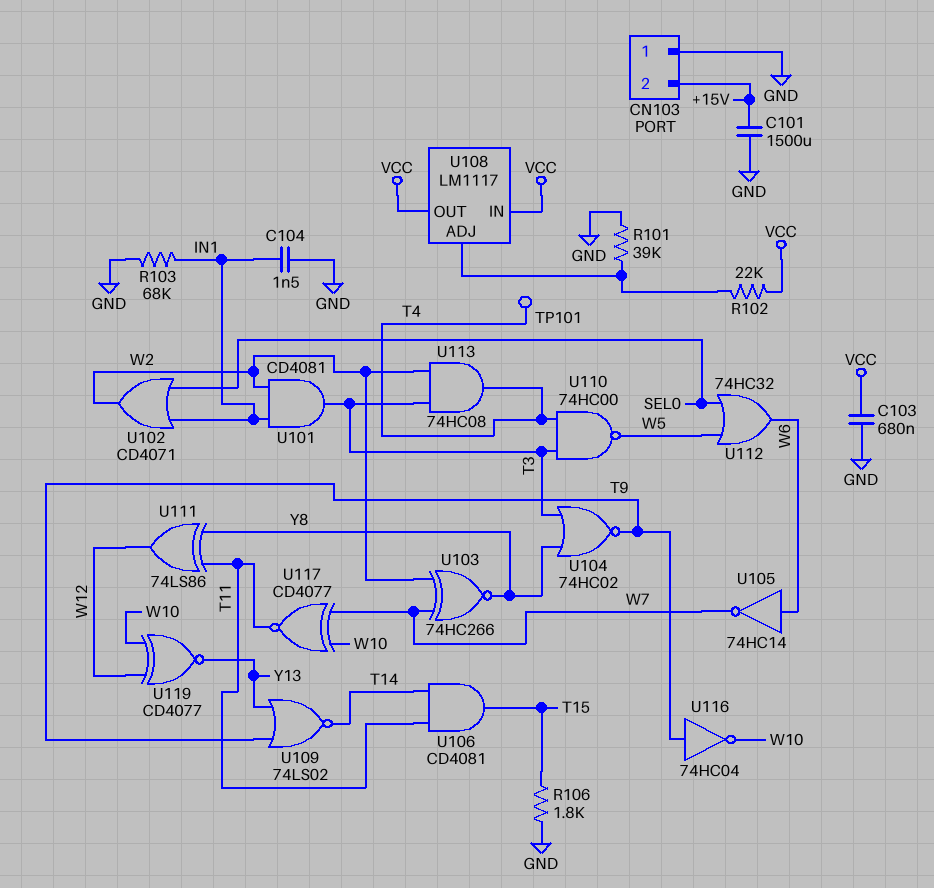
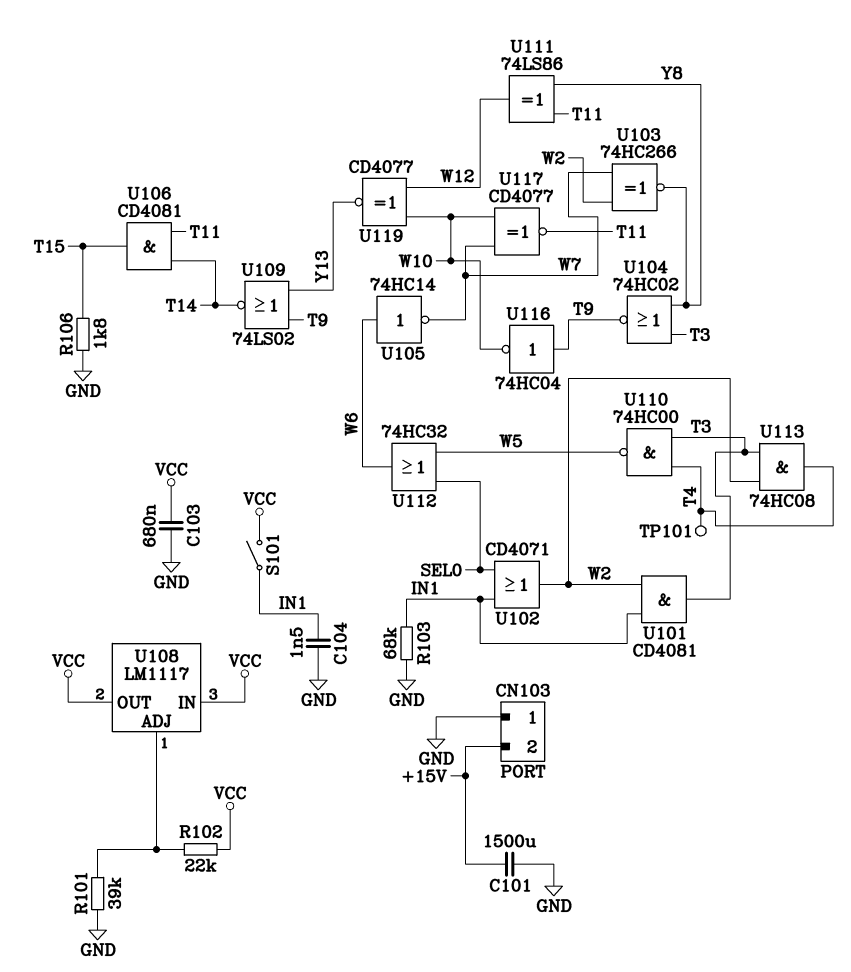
S101: none -> switch (IN1, VCC)

